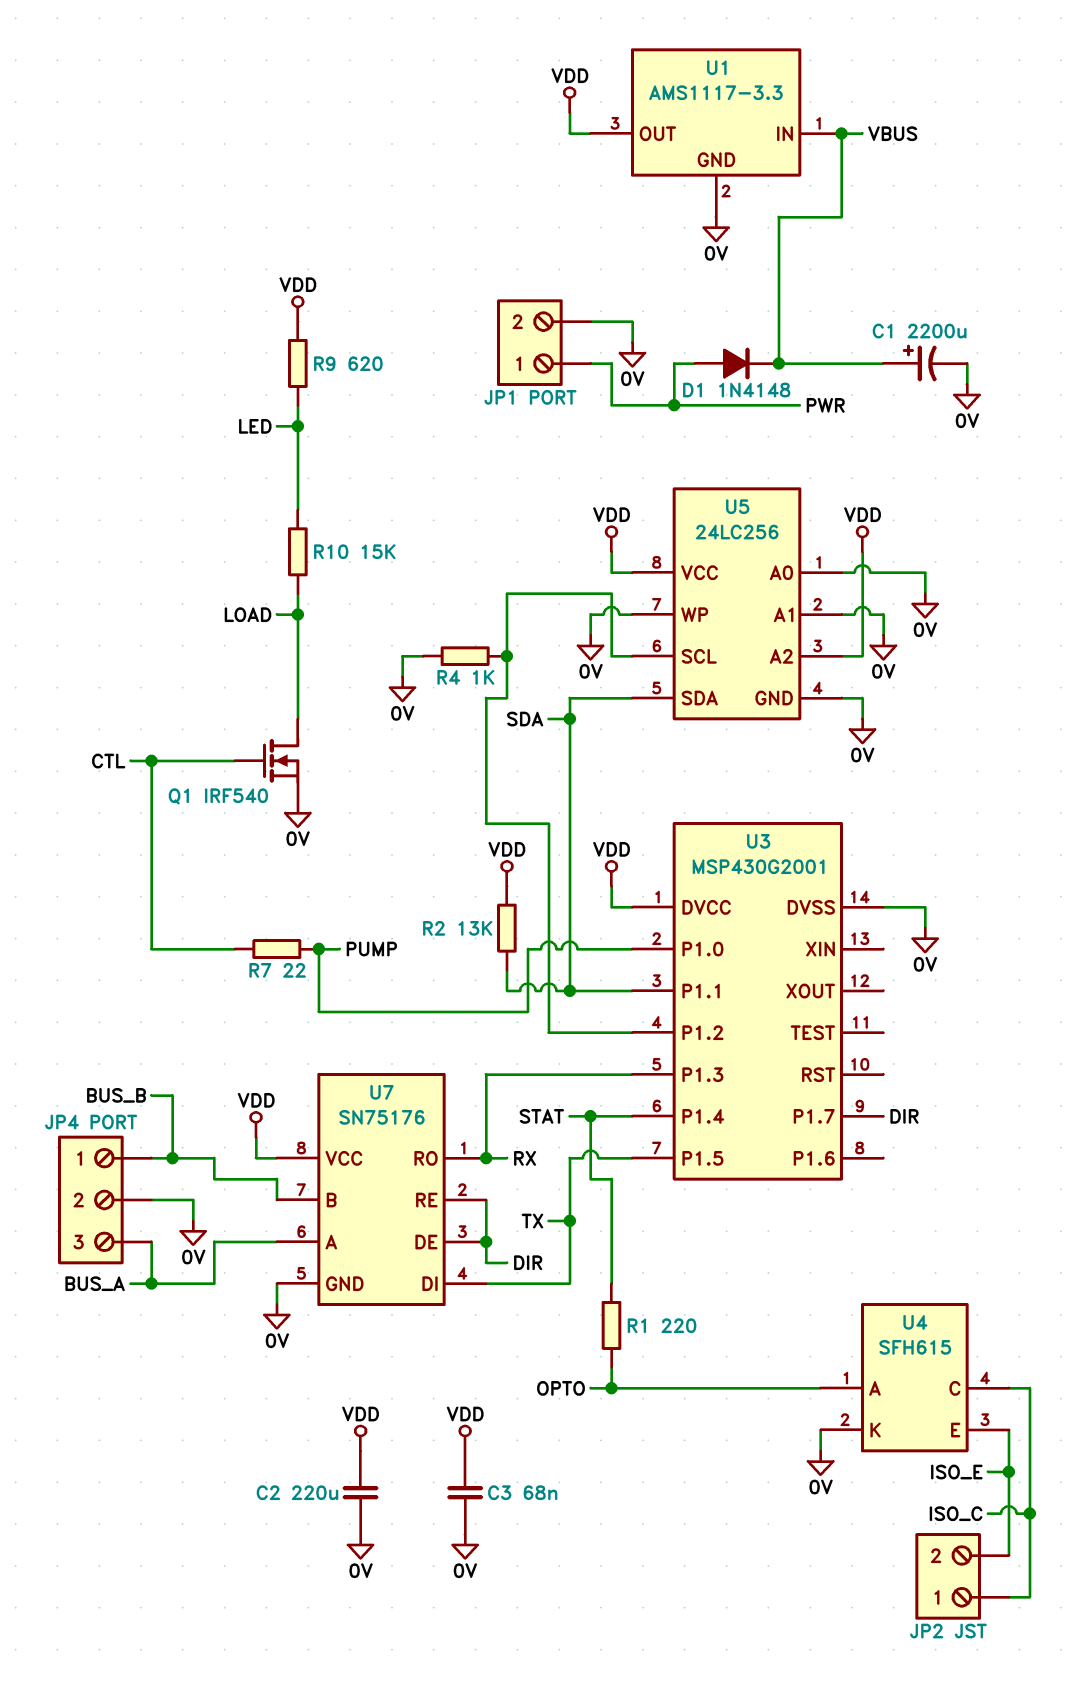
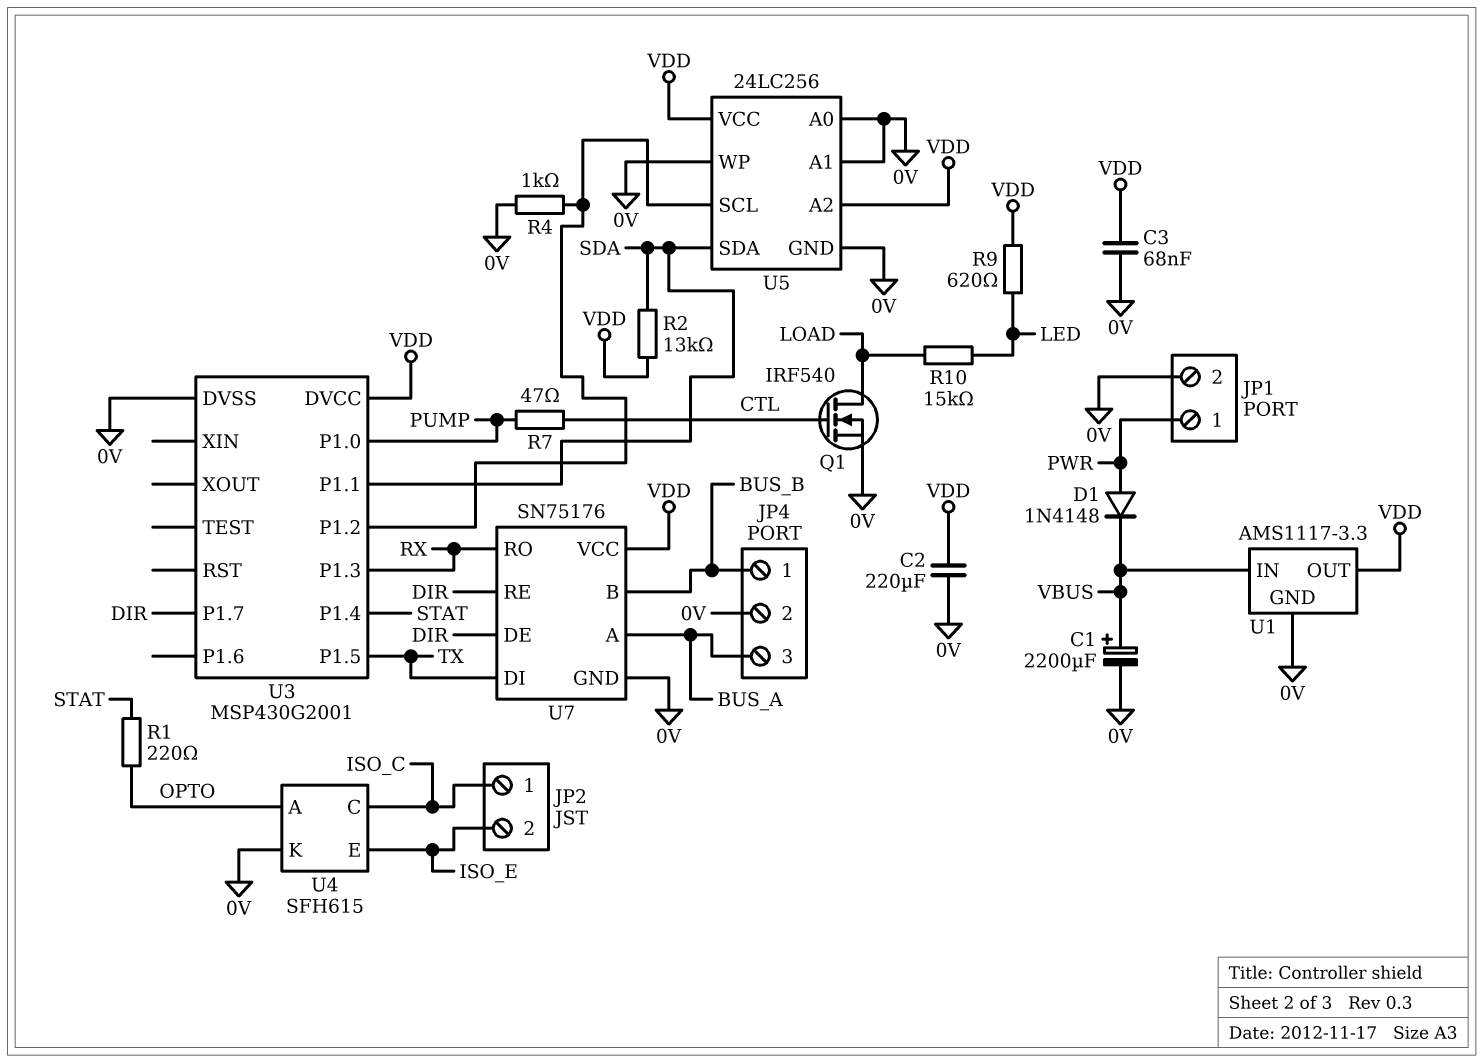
R7: 22 (CTL, PUMP) -> 47 (CTL, PUMP)

